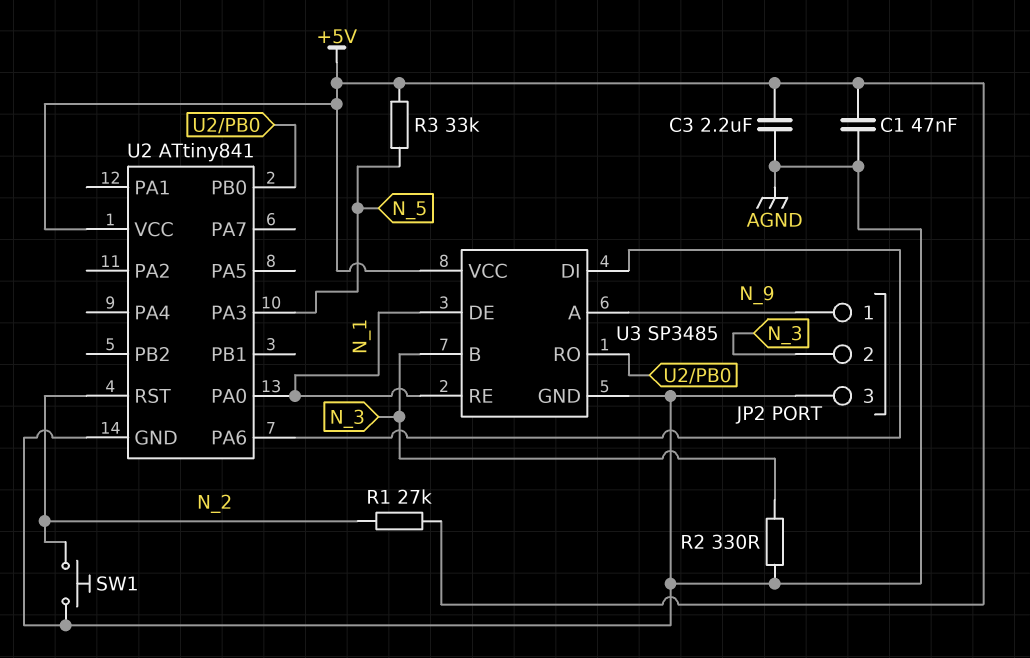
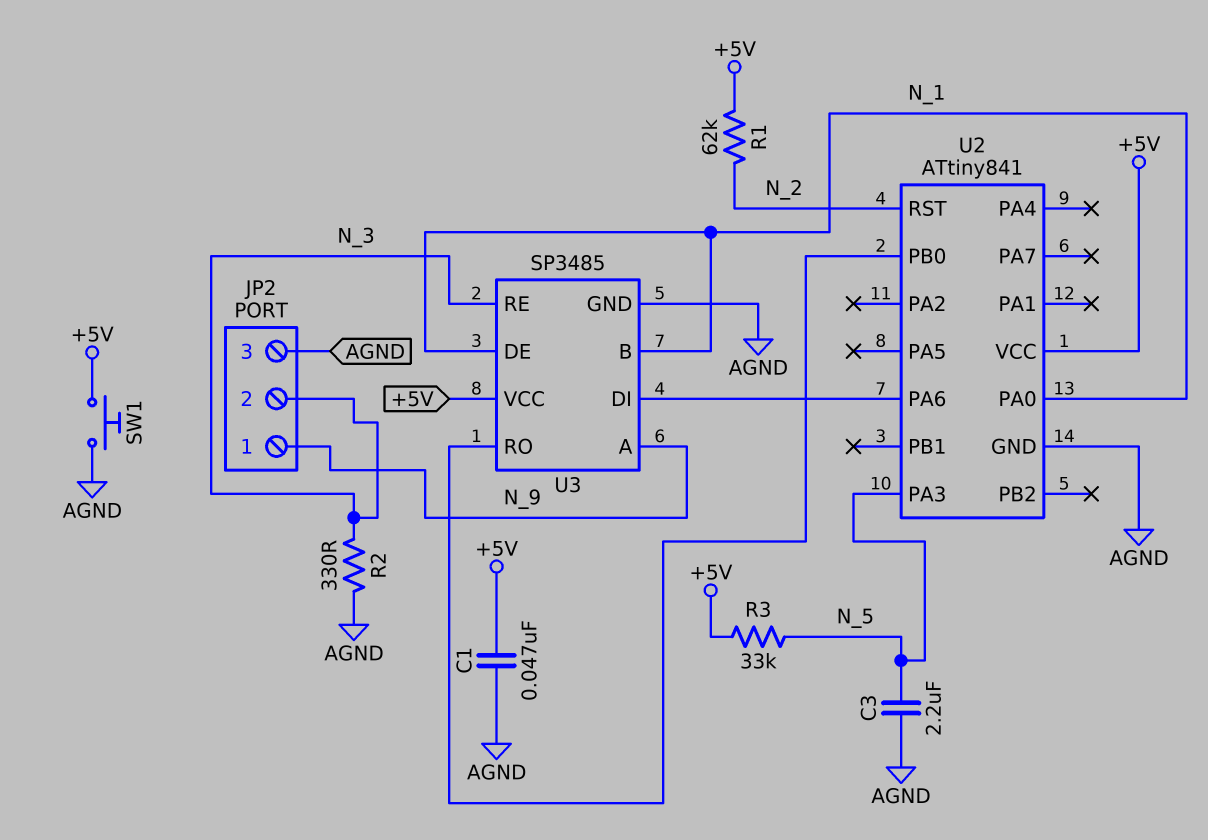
C3: 2.2uF (+5V, AGND) -> 2.2uF (AGND, N_5)
R1: 27k (+5V, N_2) -> 62k (+5V, N_2)
SW1: button (AGND, N_2) -> button (+5V, AGND)
U3 pin B: N_3 -> N_1
U3 pin RE: N_1 -> N_3

